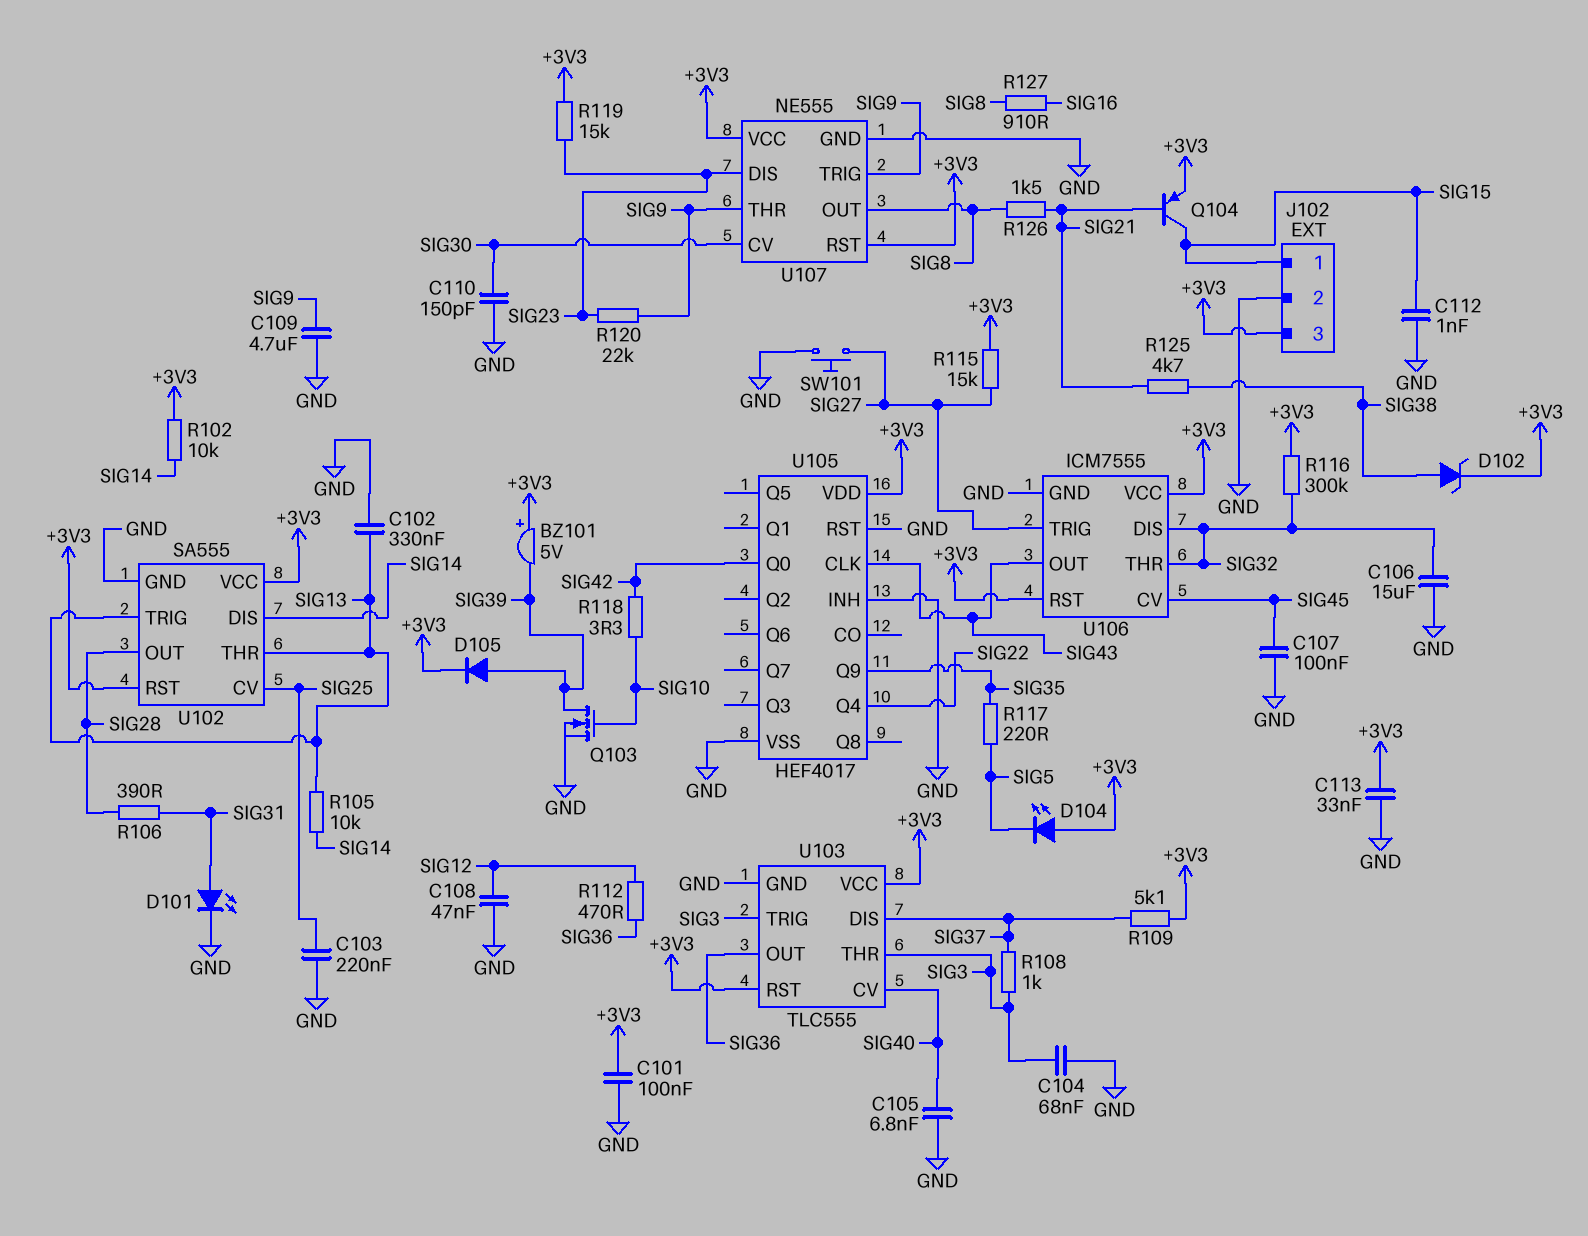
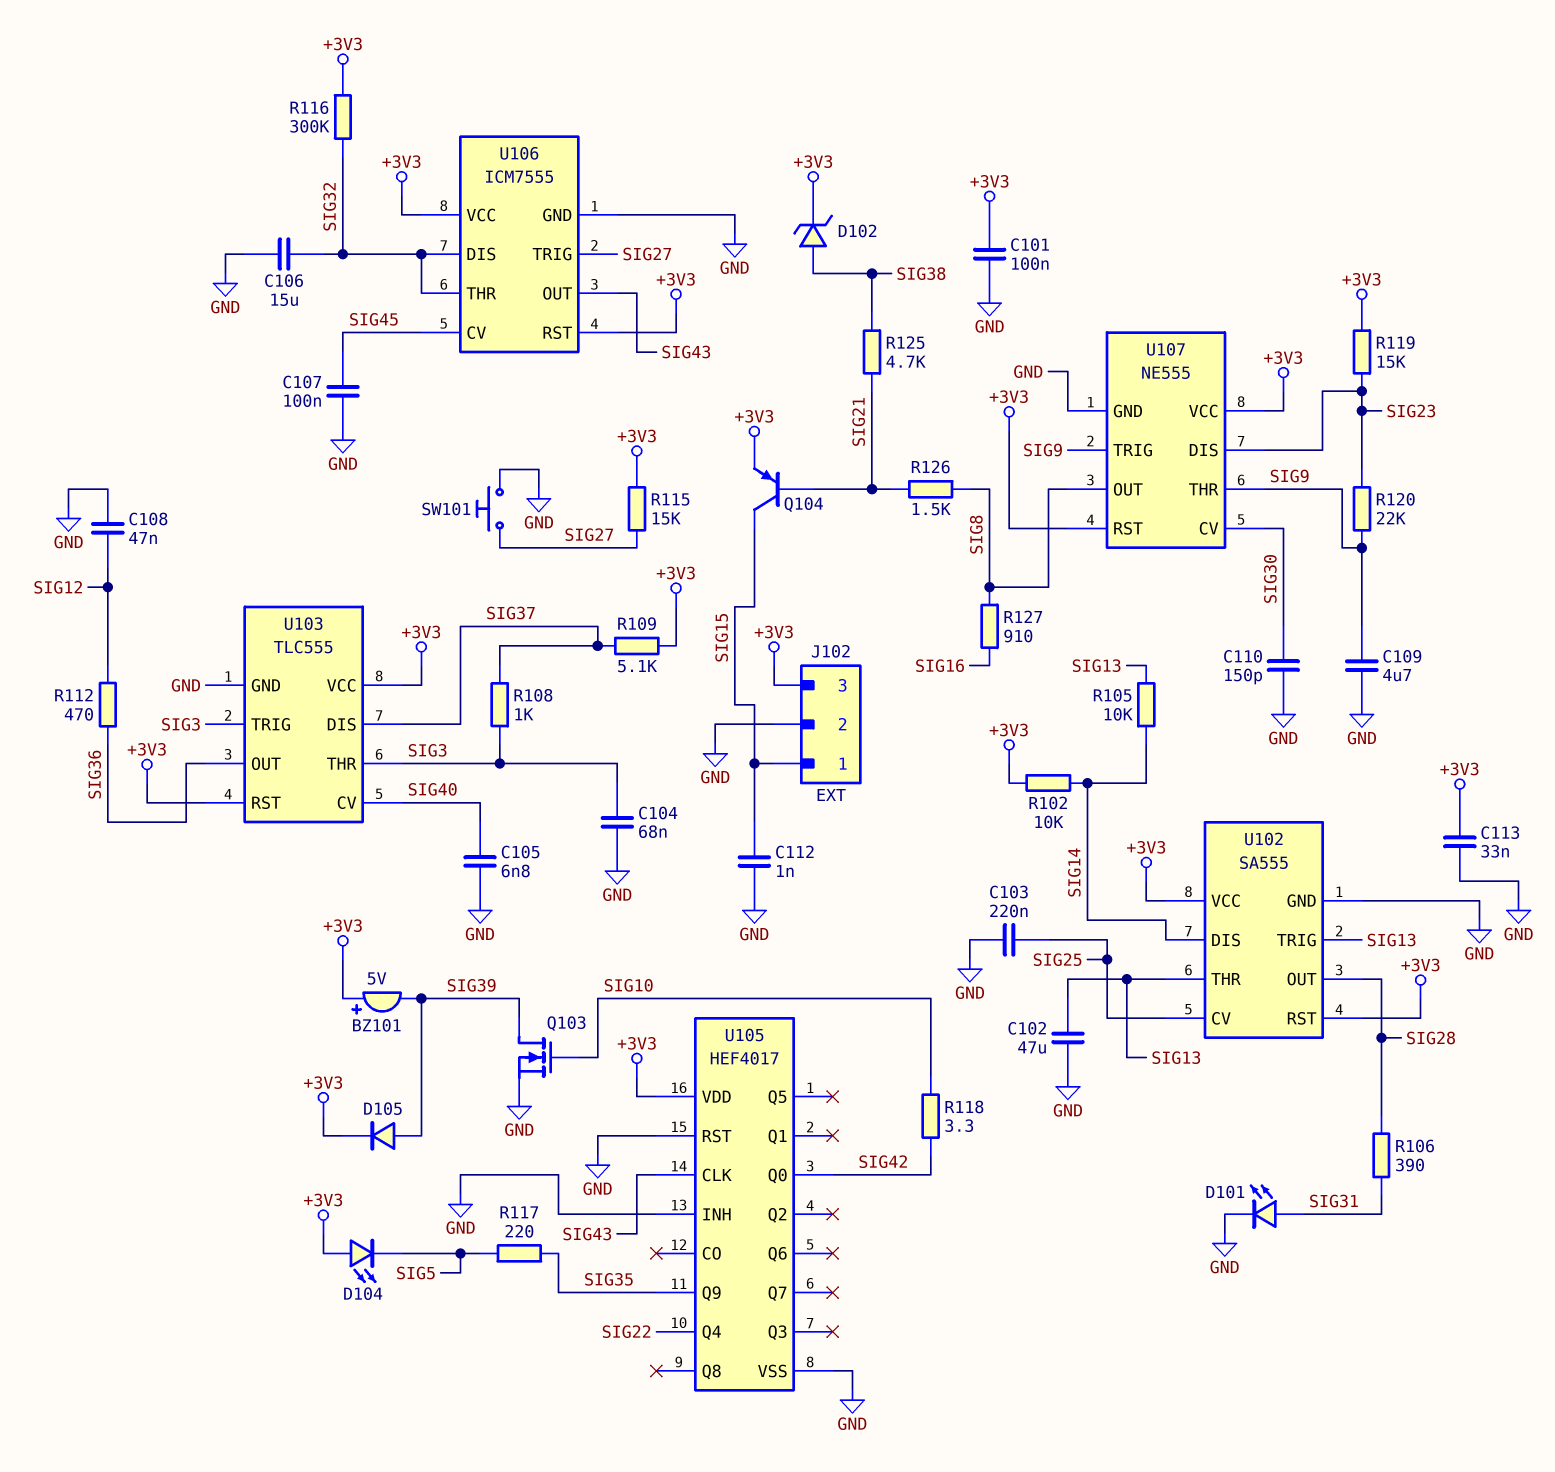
C102: 330nF (GND, SIG13) -> 47uF (GND, SIG13)

